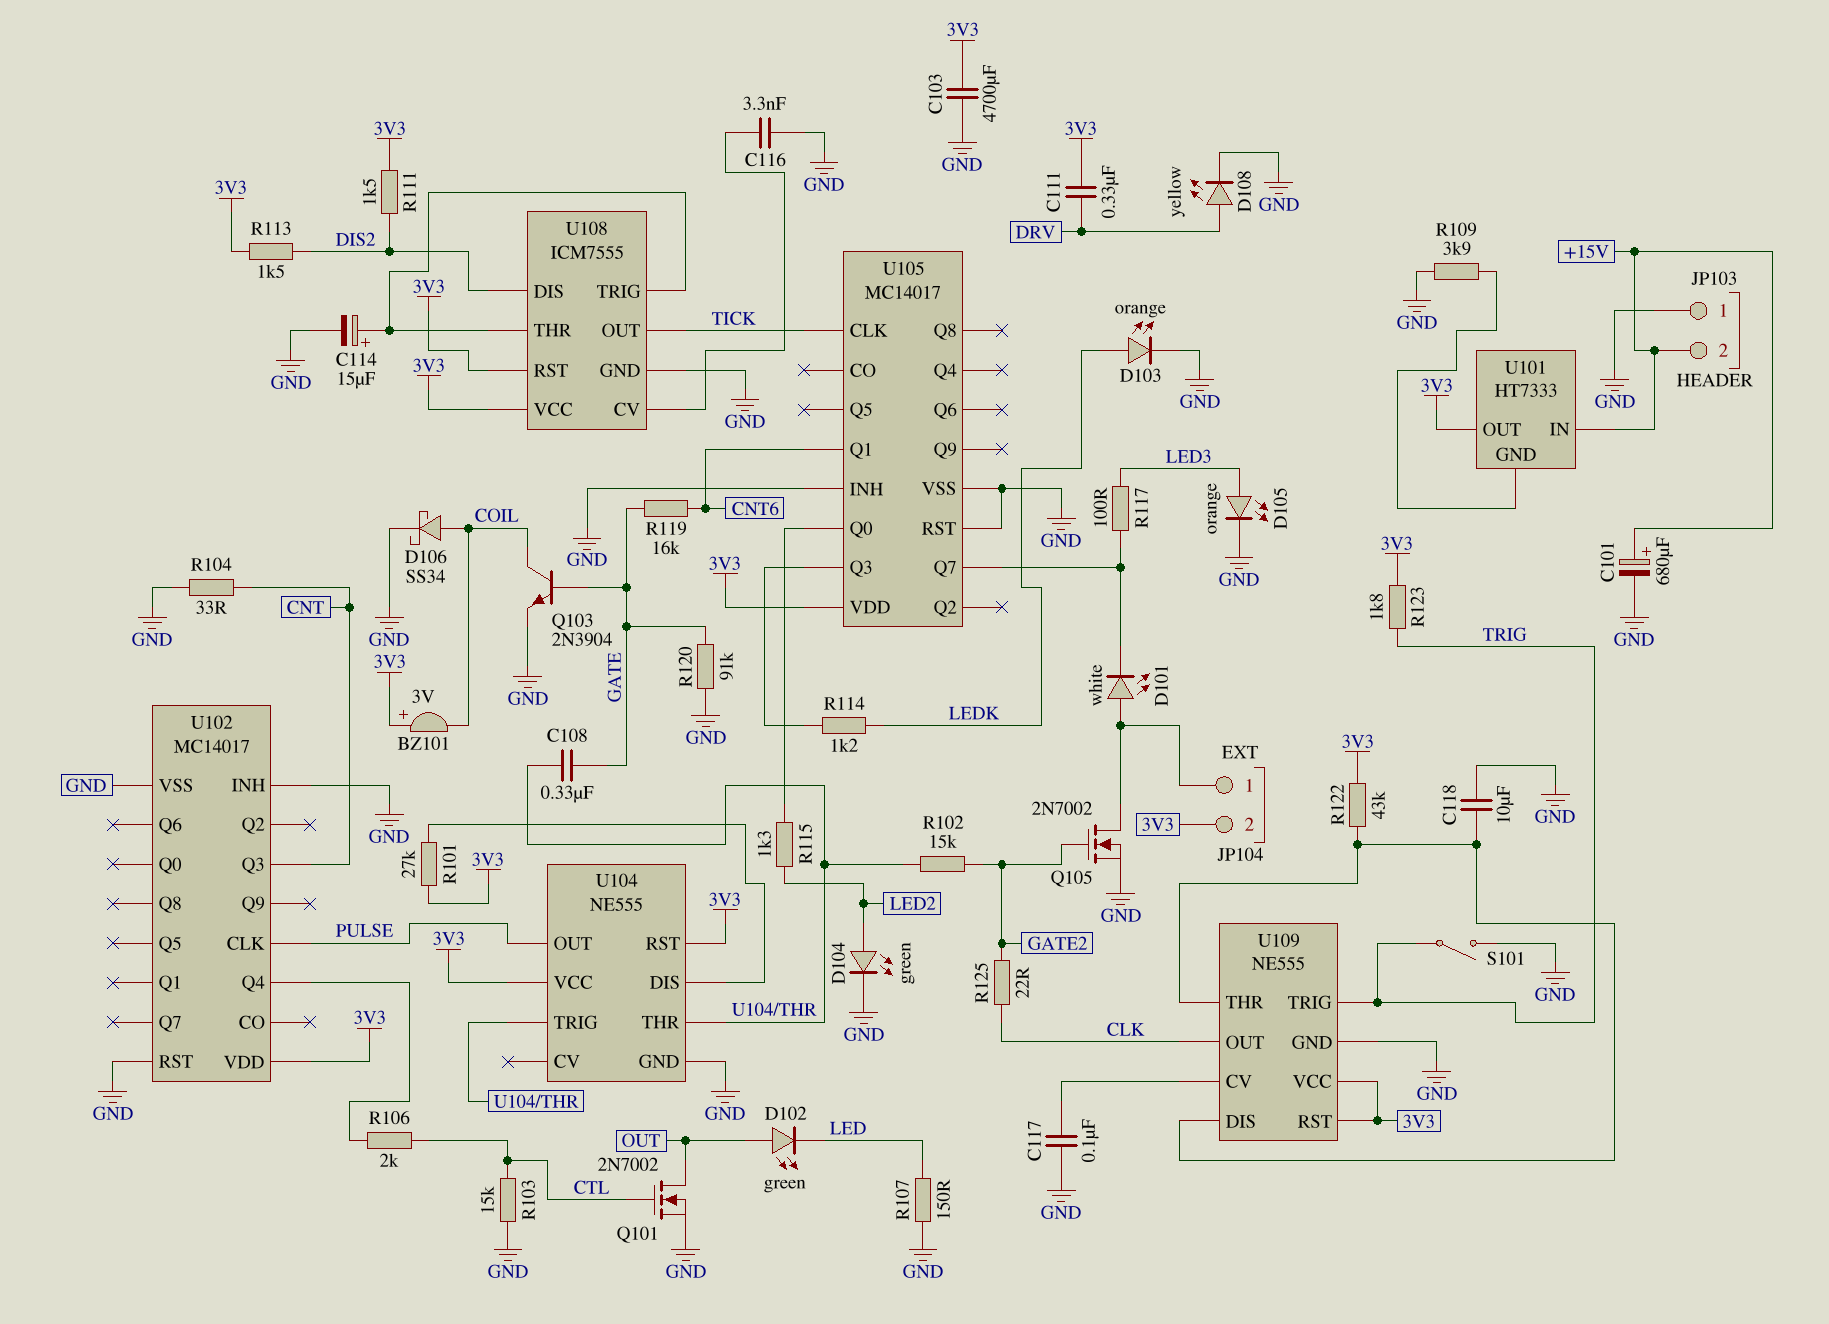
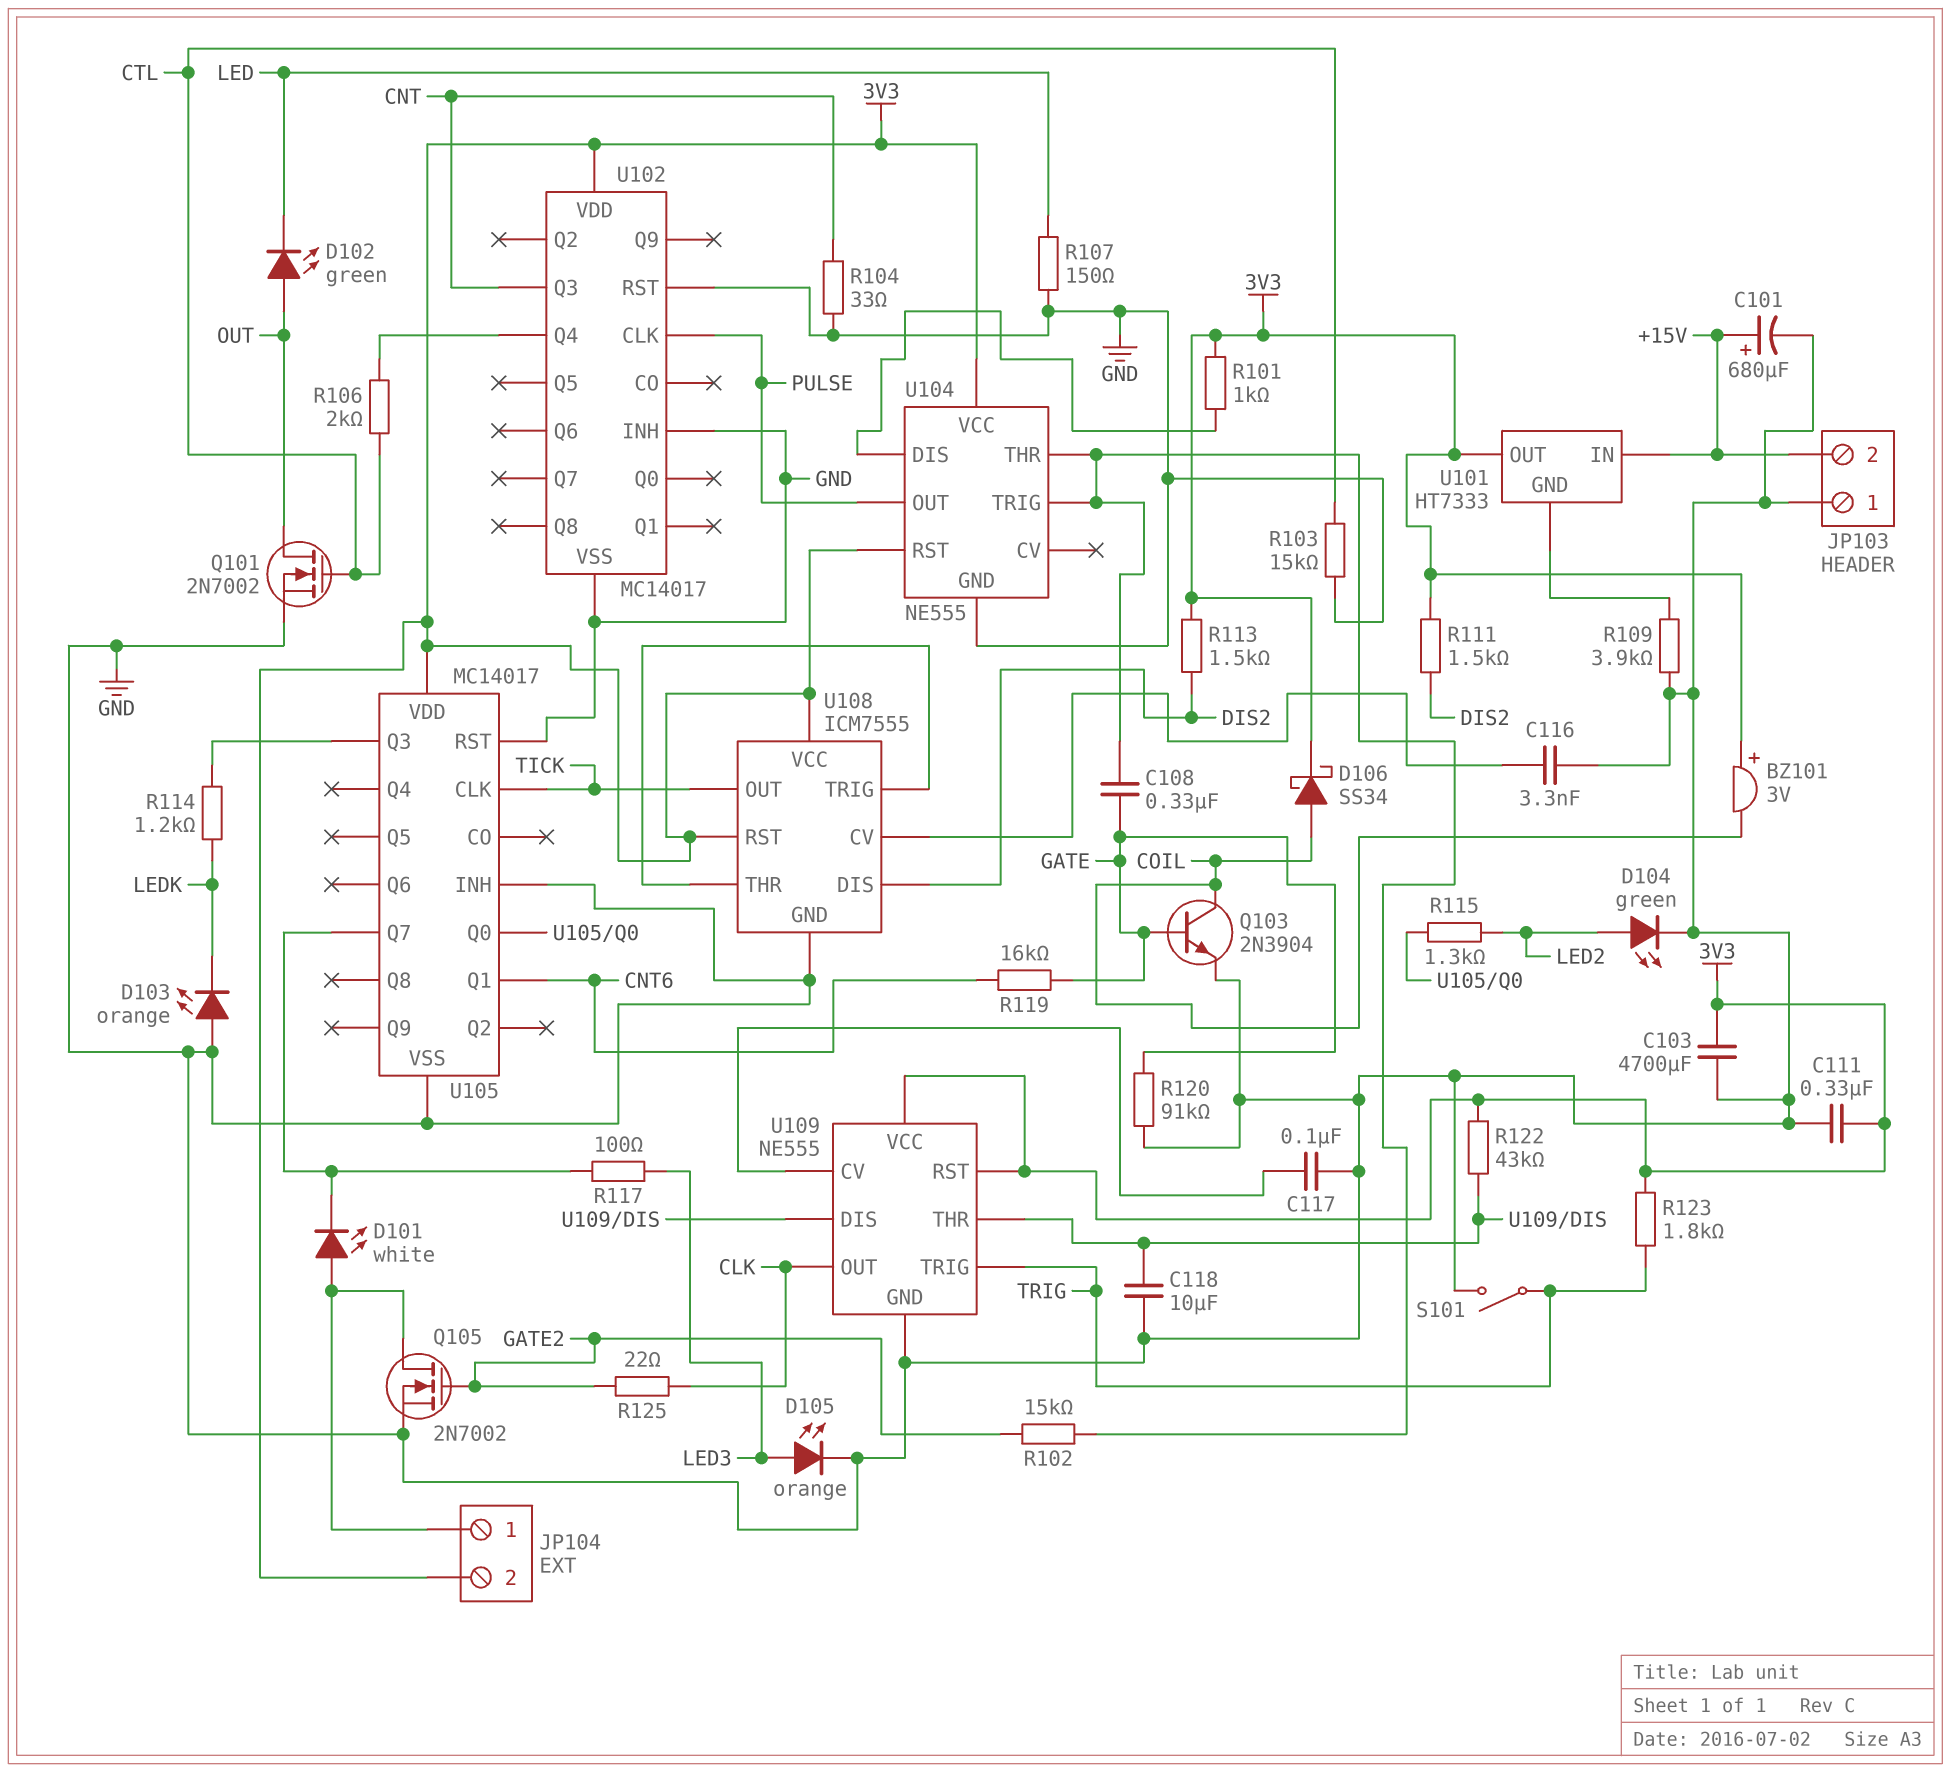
C111: 330nF (3V3, DRV) -> 330nF (3V3, GND)
C114: 15uF (plus U108/THR, minus GND) -> none
D103: LED orange (A LEDK, K GND) -> LED orange (A GND, K LEDK)
D106: schottky SS34 (A COIL, K GND) -> schottky SS34 (A COIL, K 3V3)
D108: LED yellow (A DRV, K GND) -> none
R101: 27k (3V3, U104/DIS) -> 1k (3V3, U104/DIS)

